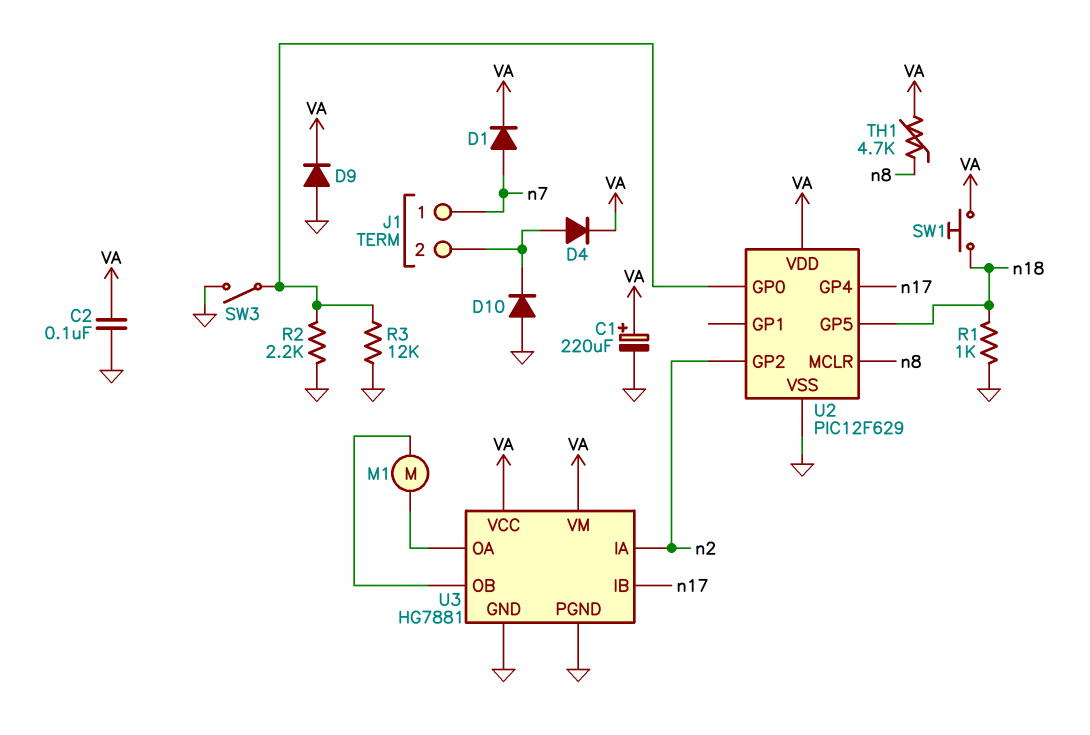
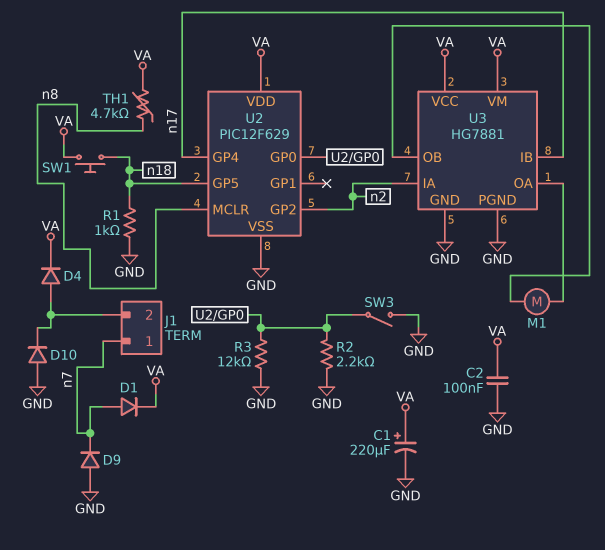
D9: diode (A GND, K VA) -> diode (A GND, K n7)

